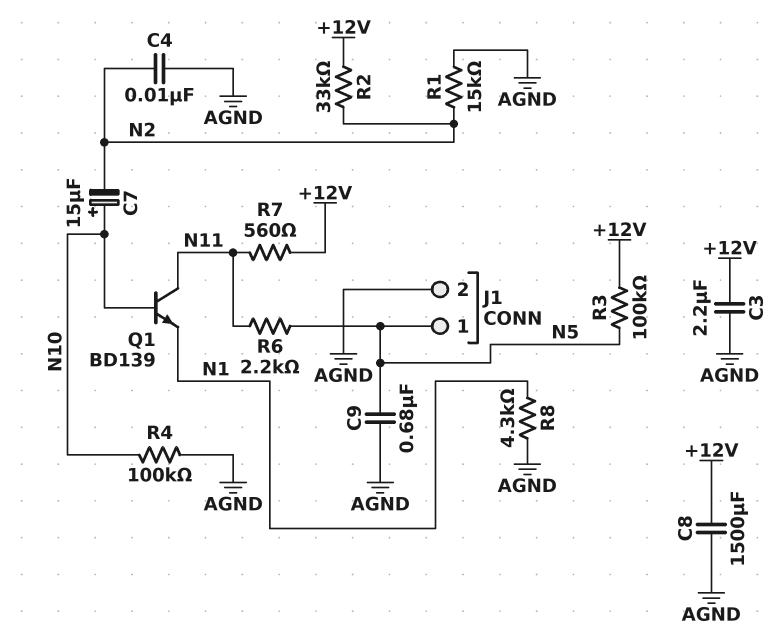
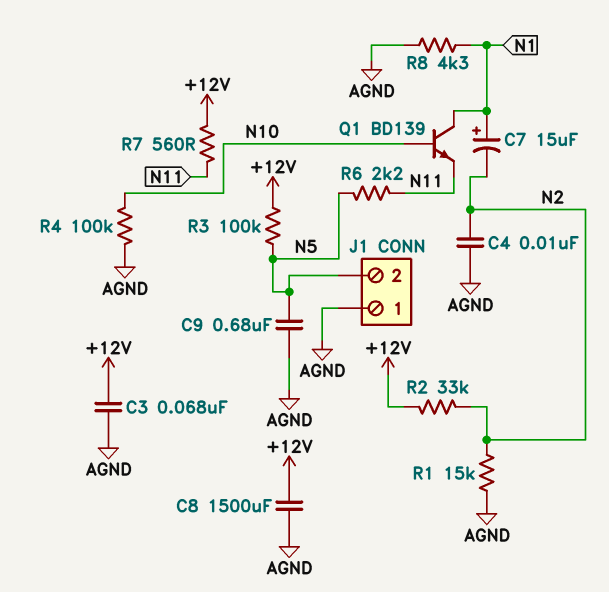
C3: 2.2uF (+12V, AGND) -> 68nF (+12V, AGND)
C7: 15uF (plus N10, minus N2) -> 15uF (plus N1, minus N2)
J1 pin 1: N5 -> AGND
J1 pin 2: AGND -> N5
Q1: NPN BD139 (B N10, C N11, E N1) -> NPN BD139 (B N10, C N1, E N11)

